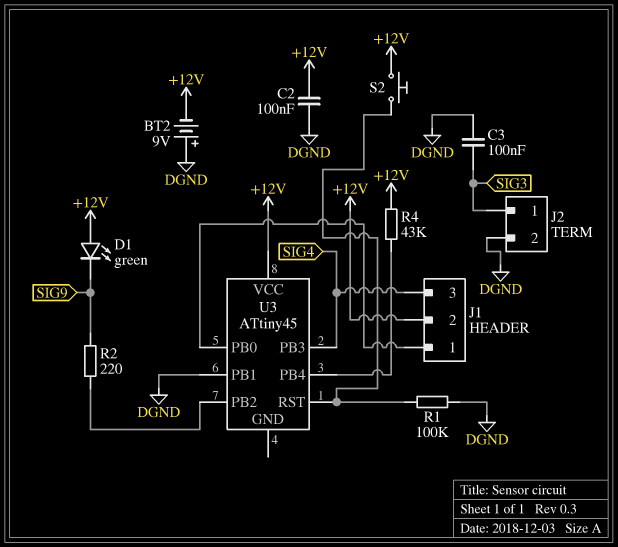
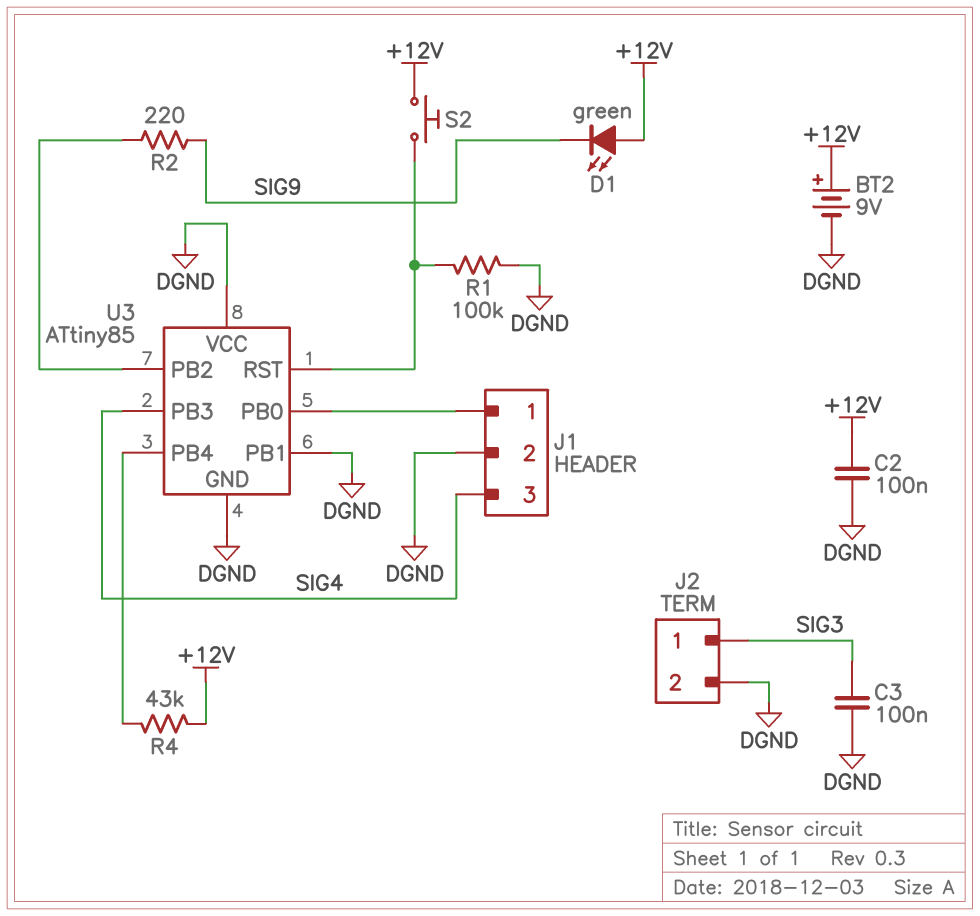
BT2: 9V (plus DGND, minus +12V) -> 9V (plus +12V, minus DGND)
J1 pin 2: +12V -> DGND
U3: ATtiny45 -> ATtiny85
U3 pin GND: none -> DGND
U3 pin VCC: +12V -> DGND

